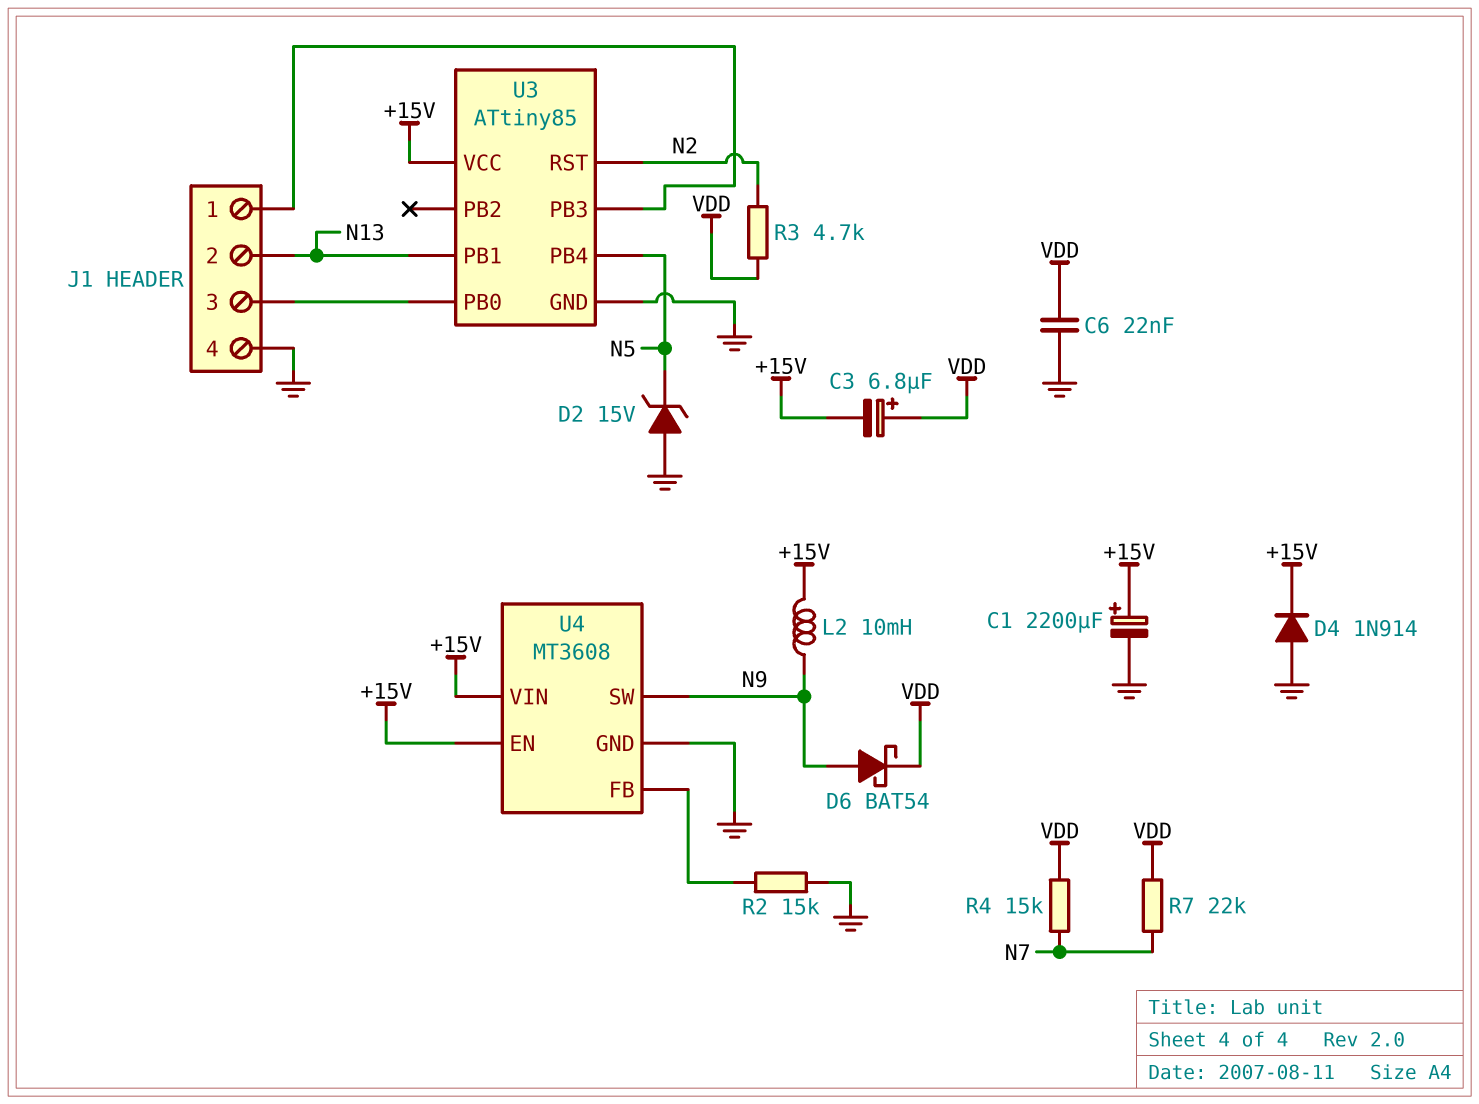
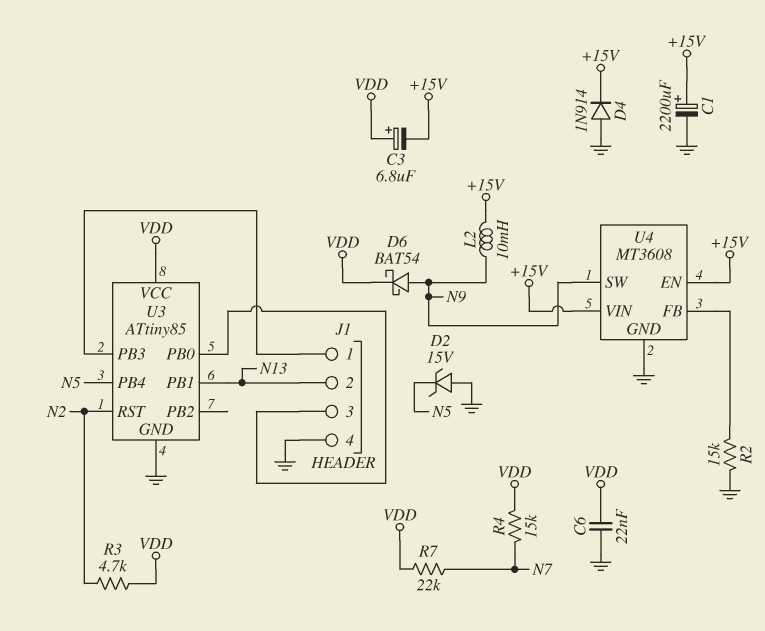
U3 pin VCC: +15V -> VDD

